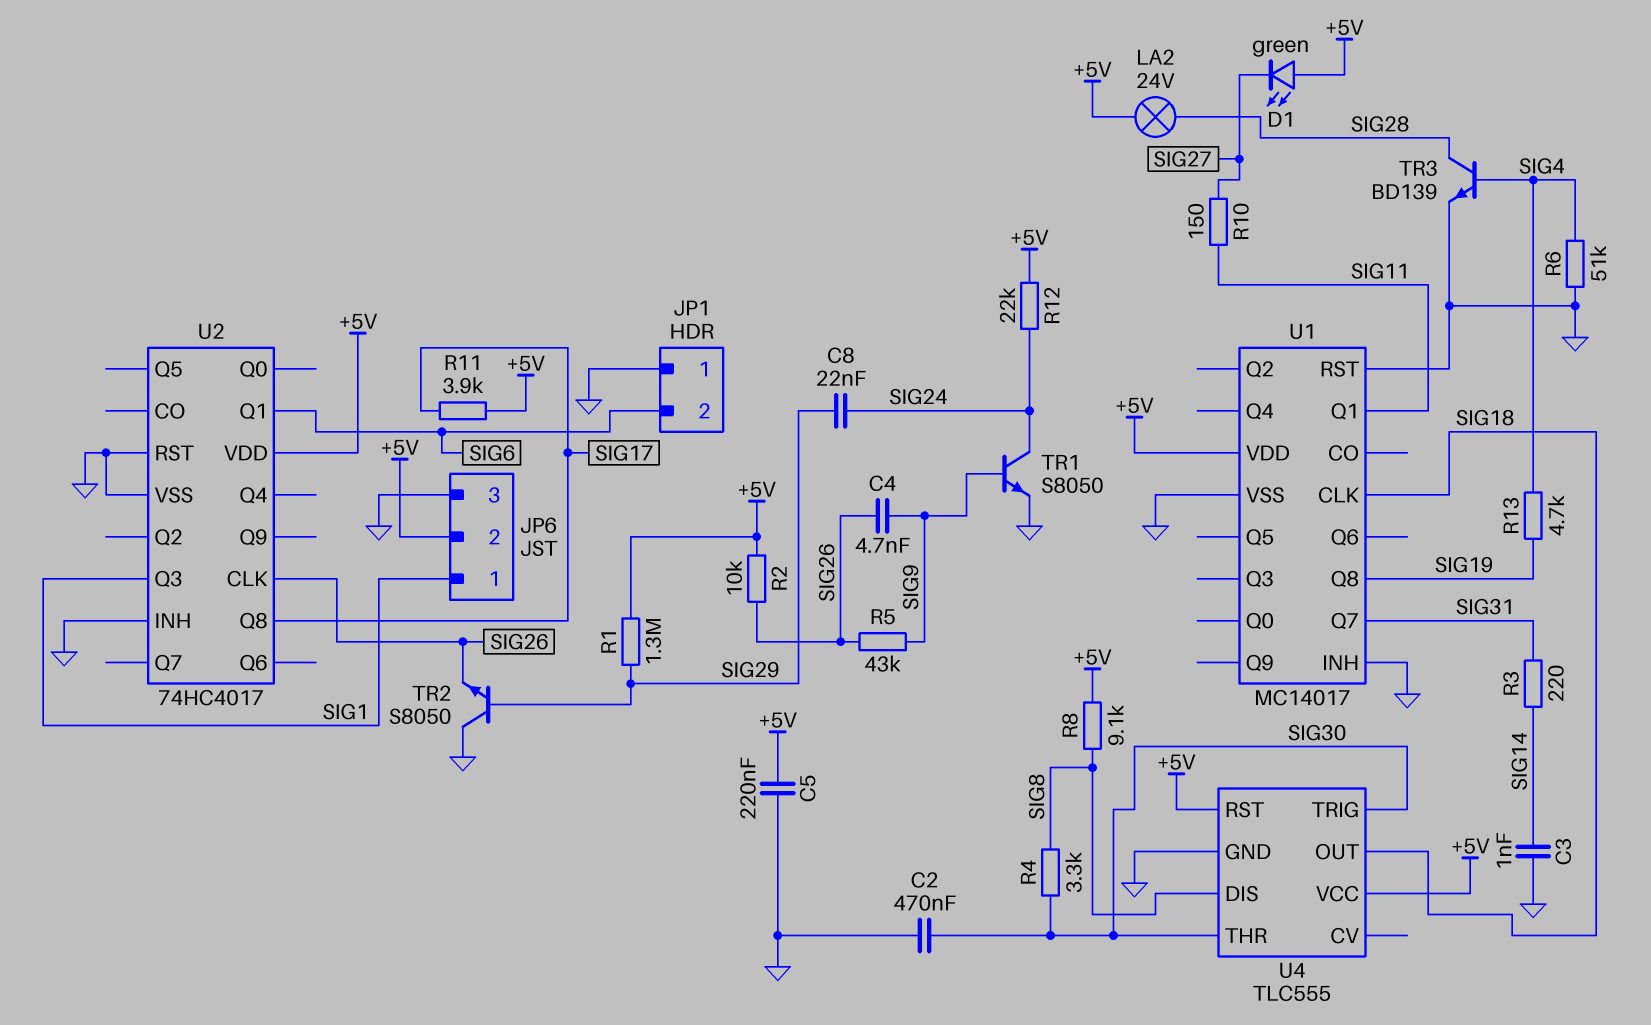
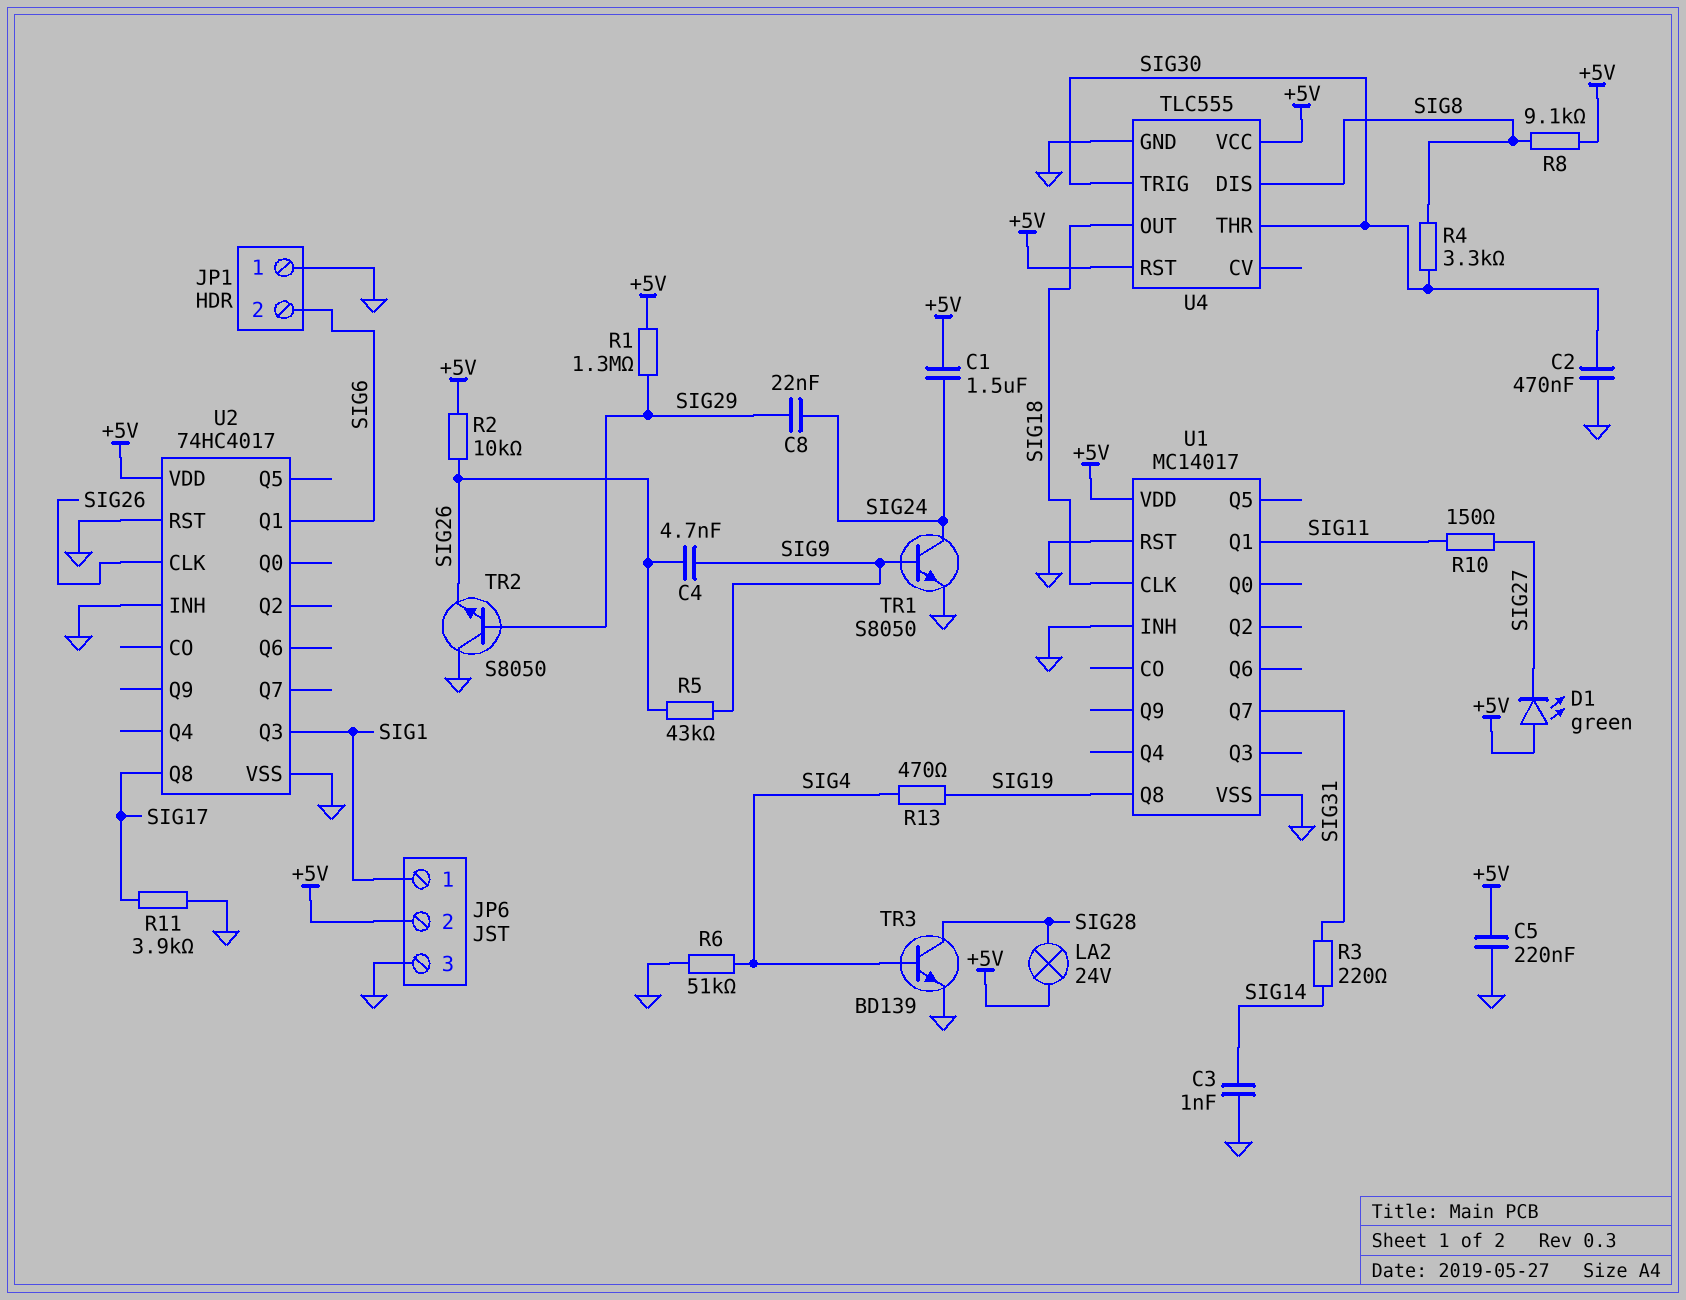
C1: none -> 1.5uF (+5V, SIG24)
R11: 3.9k (+5V, SIG17) -> 3.9k (GND, SIG17)
R12: 22k (+5V, SIG24) -> none
R13: 4.7k (SIG4, SIG19) -> 470 (SIG4, SIG19)

